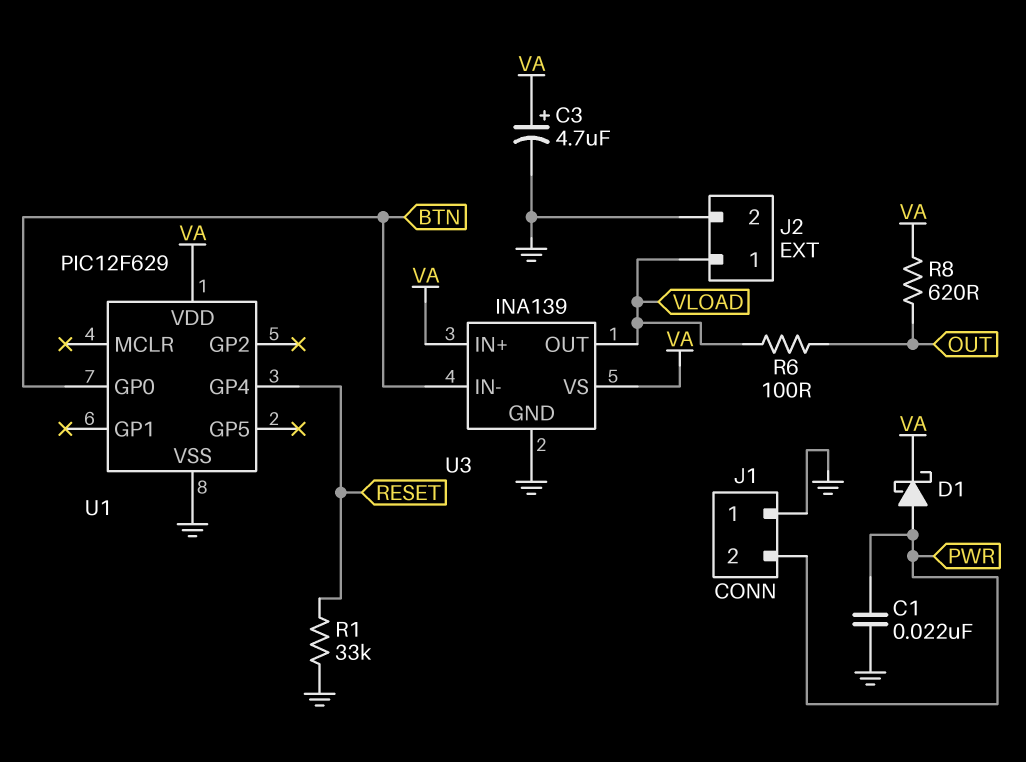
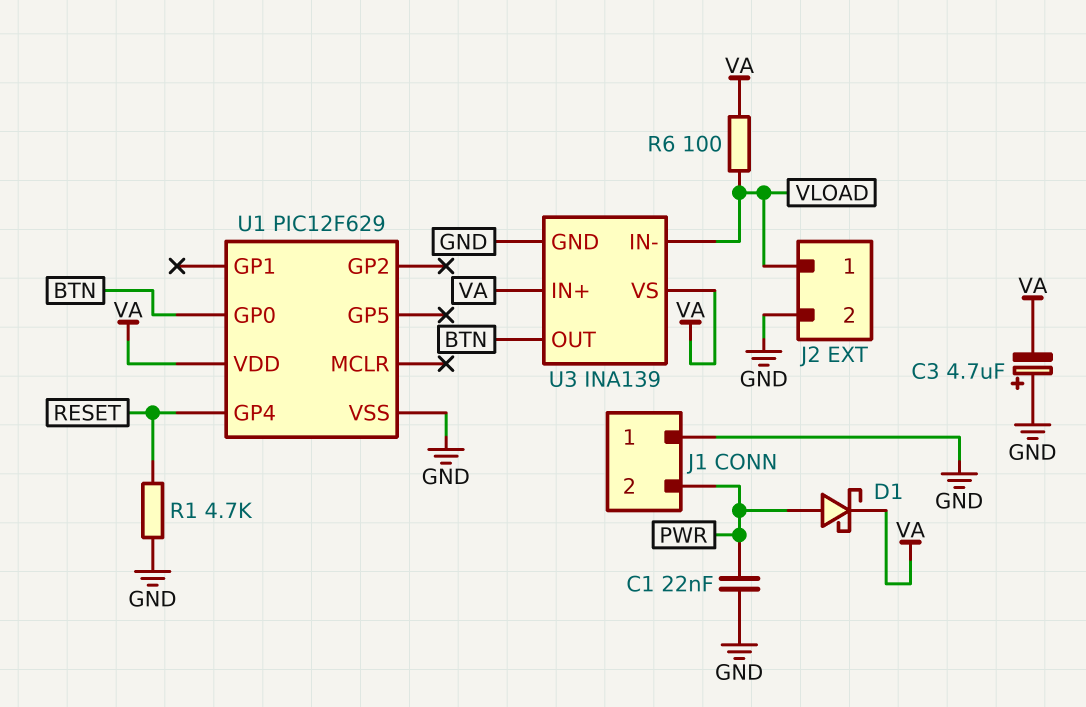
C3: 4.7uF (plus VA, minus GND) -> 4.7uF (plus GND, minus VA)
R1: 33k (GND, RESET) -> 4.7k (GND, RESET)
R6: 100 (OUT, VLOAD) -> 100 (VA, VLOAD)
R8: 620 (OUT, VA) -> none
U3 pin IN-: BTN -> VLOAD
U3 pin OUT: VLOAD -> BTN

